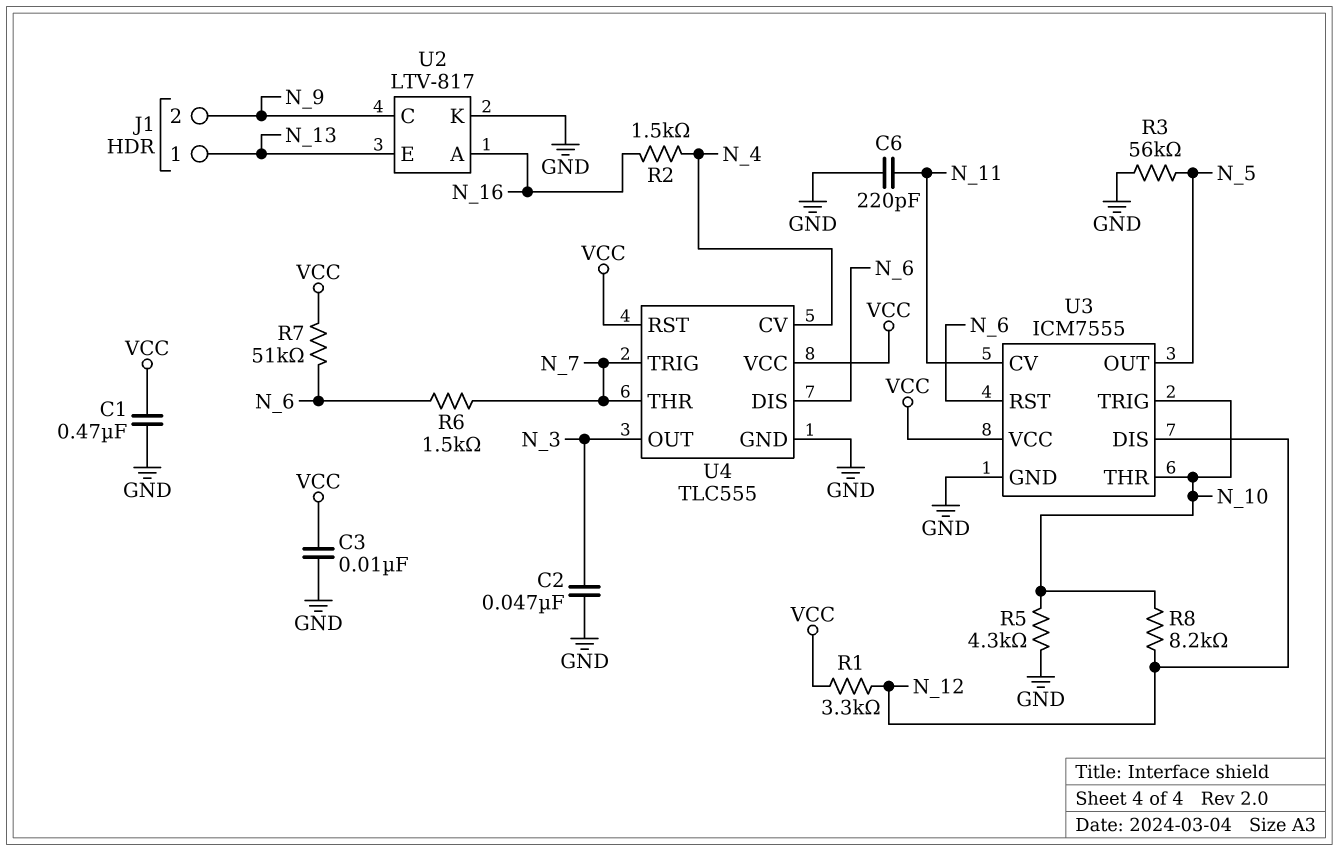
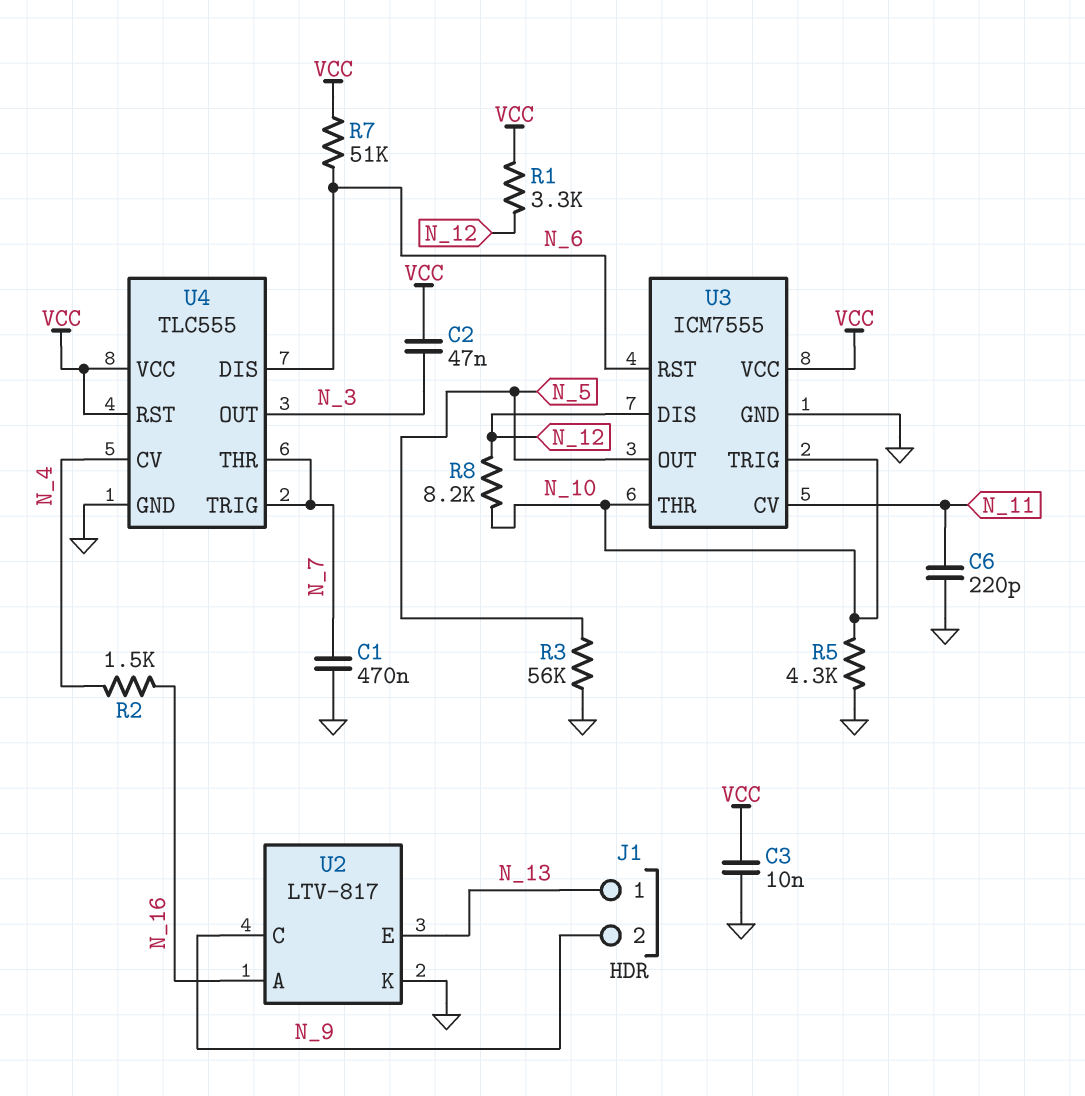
C1: 470nF (GND, VCC) -> 470nF (GND, N_7)
C2: 47nF (GND, N_3) -> 47nF (N_3, VCC)
R6: 1.5k (N_6, N_7) -> none

